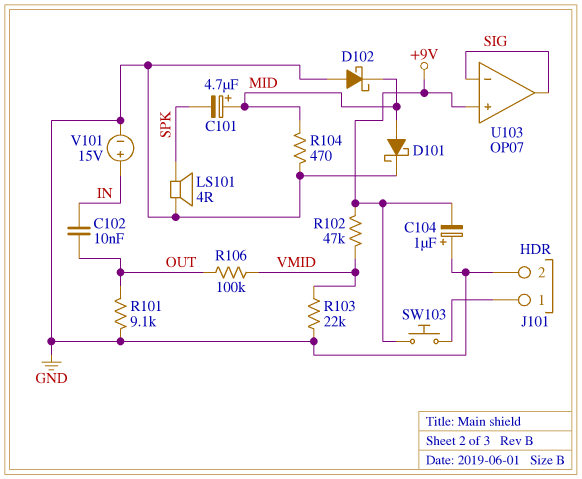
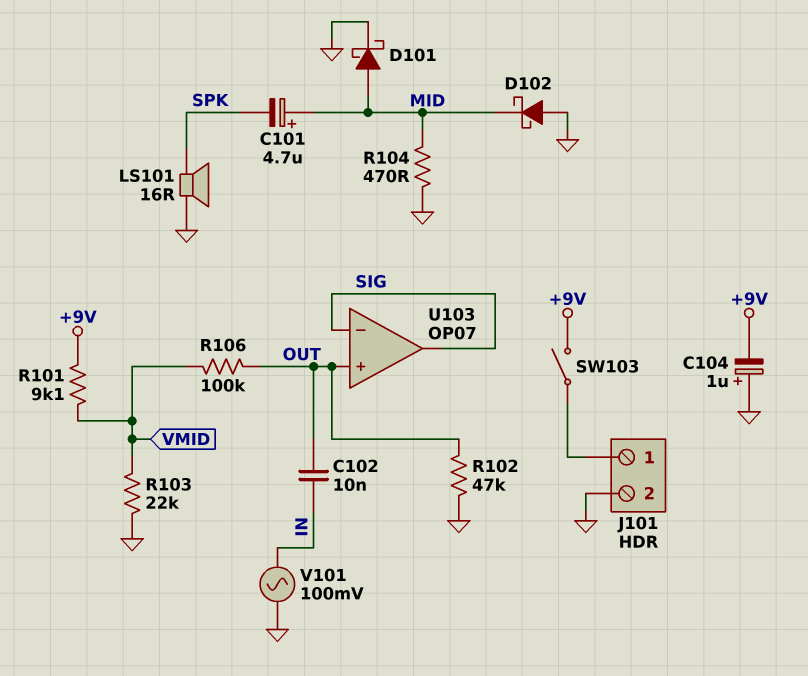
LS101: speaker 4R (GND, SPK) -> speaker 16R (GND, SPK)
R101: 9.1k (GND, OUT) -> 9.1k (+9V, VMID)
R102: 47k (+9V, VMID) -> 47k (GND, OUT)
SW103: button (+9V, J101/1) -> switch (+9V, J101/1)
U103 pin in+: +9V -> OUT
V101: 15V (plus IN, minus GND) -> AC 100mV (GND, IN)

